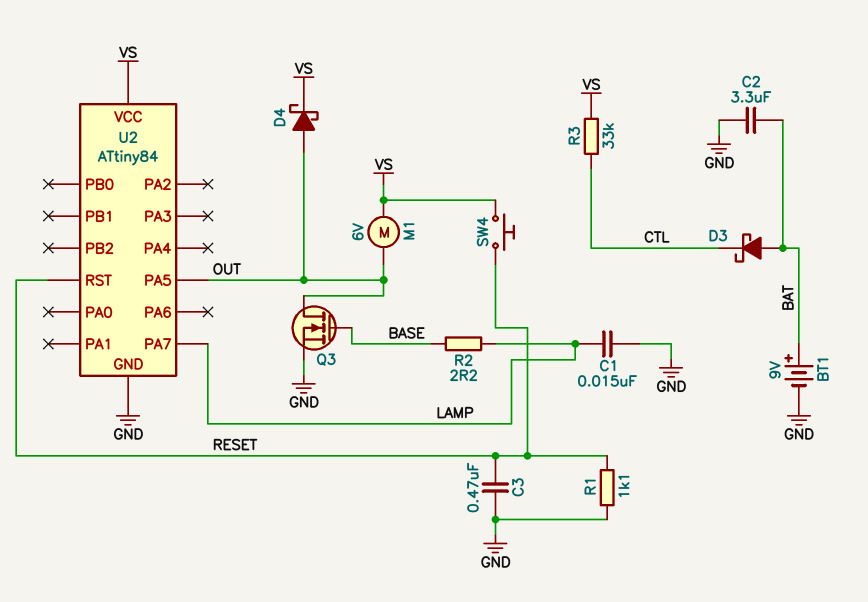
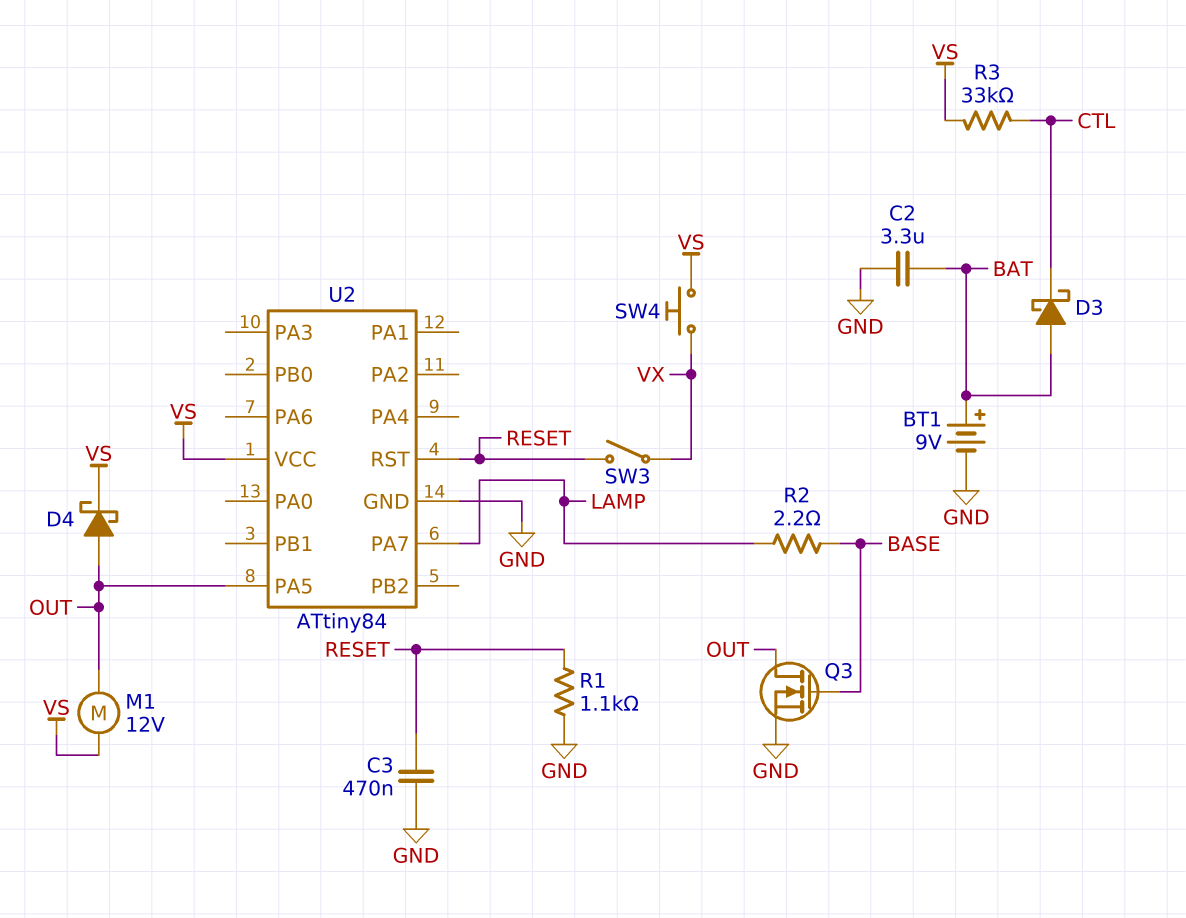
C1: 15nF (GND, LAMP) -> none
M1: motor 6V (OUT, VS) -> motor 12V (OUT, VS)
SW3: none -> switch (RESET, VX)
SW4: button (RESET, VS) -> button (VS, VX)

